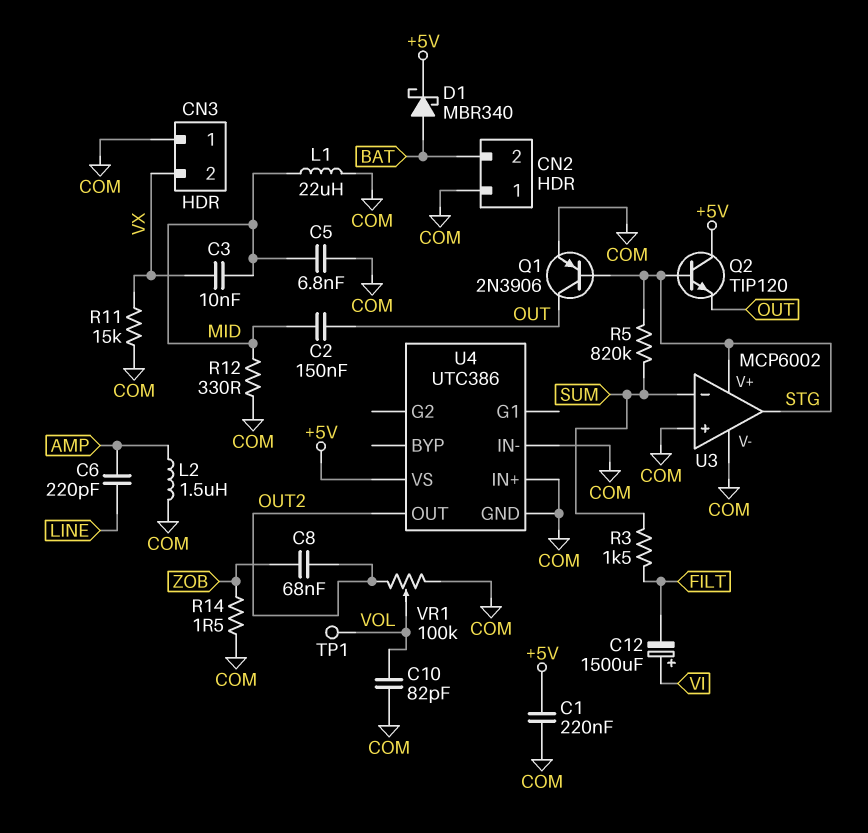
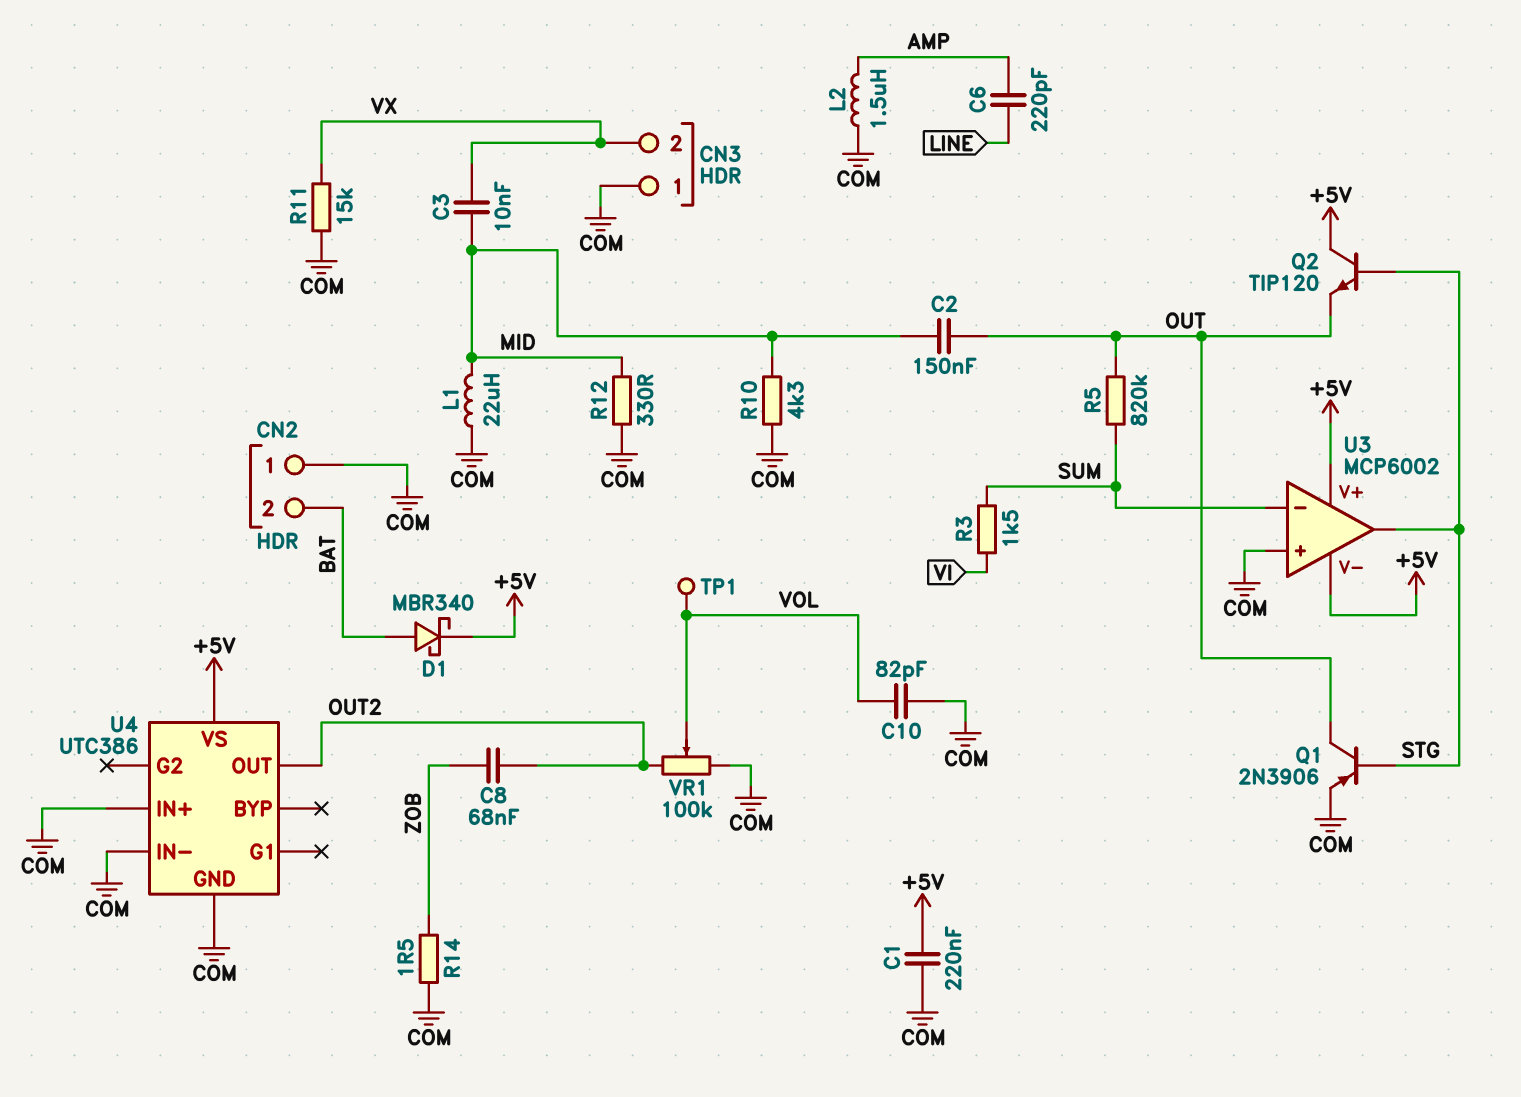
C5: 6.8nF (COM, MID) -> none
C12: 1500uF (plus VI, minus FILT) -> none
R3: 1.5k (FILT, SUM) -> 1.5k (SUM, VI)
R5: 820k (STG, SUM) -> 820k (OUT, SUM)
R10: none -> 4.3k (COM, MID)
U3 pin V+: STG -> +5V
U3 pin V-: COM -> +5V

